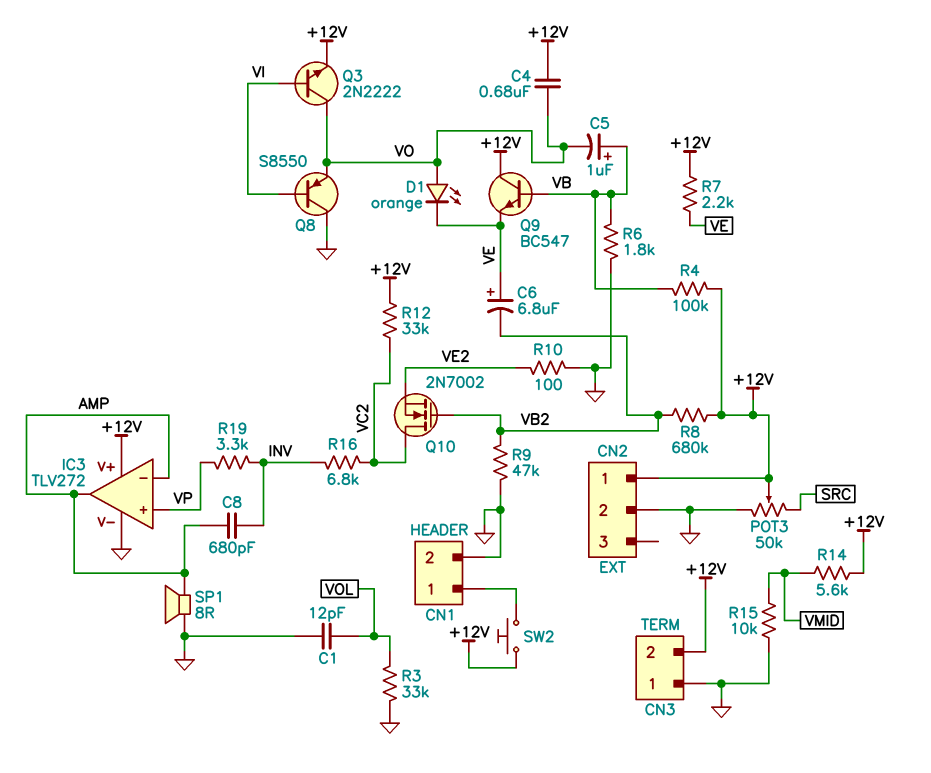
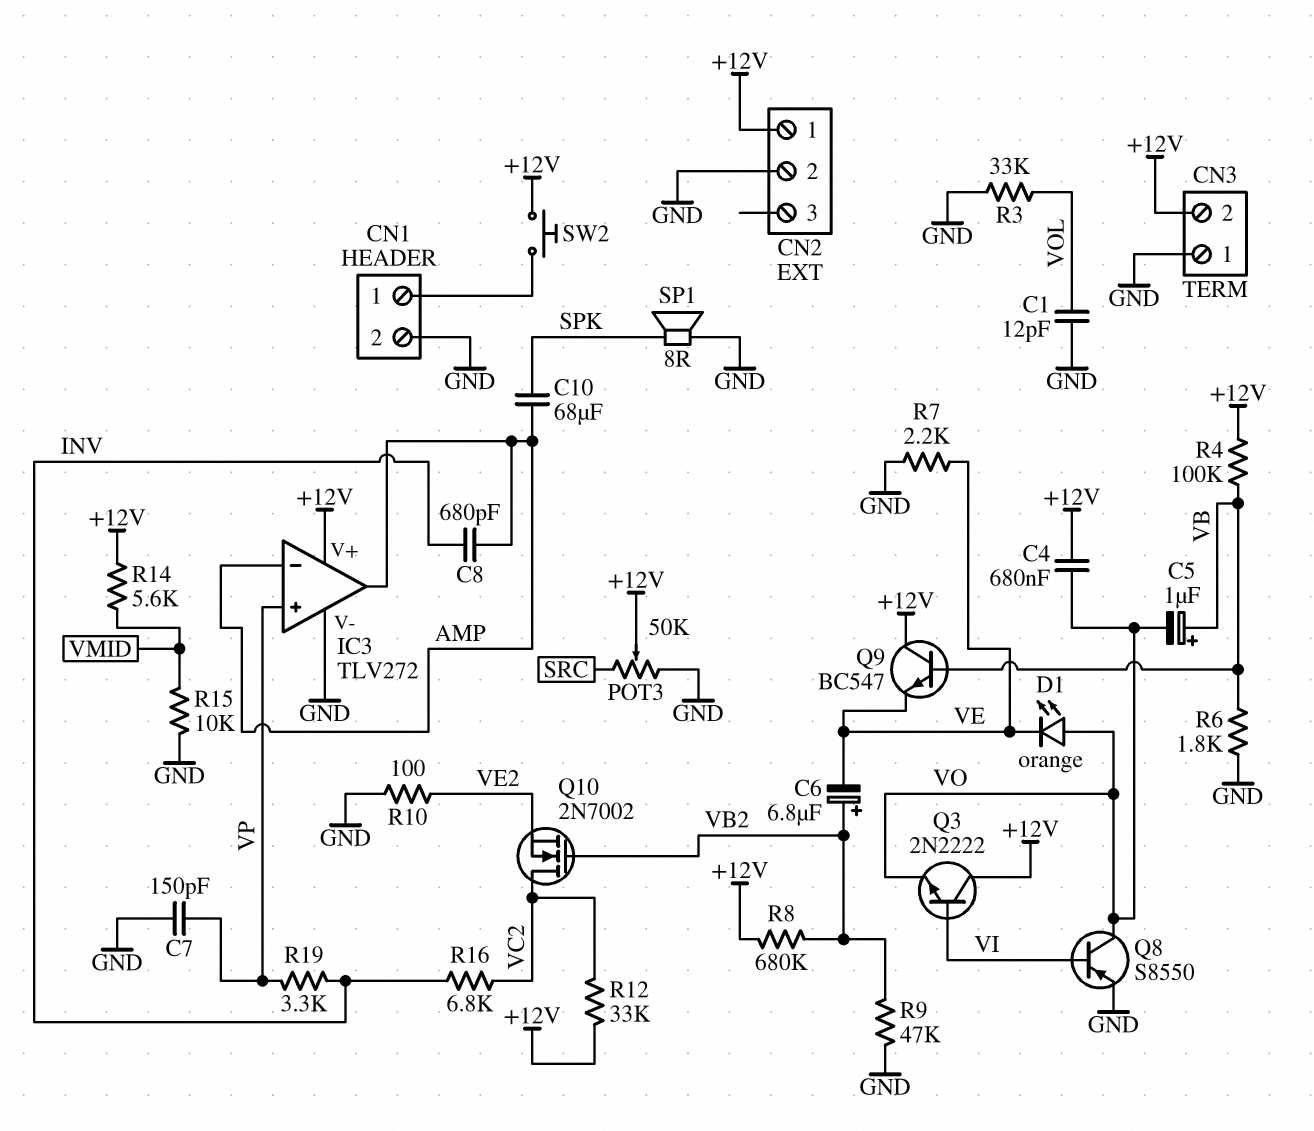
C6: 6.8uF (plus VE, minus VB2) -> 6.8uF (plus VB2, minus VE)
C7: none -> 150pF (GND, VP)
C10: none -> 68uF (AMP, SPK)
Q3: NPN 2N2222 (B VI, C VO, E +12V) -> NPN 2N2222 (B VI, C +12V, E VO)
Q8: PNP S8550 (B VI, C GND, E VO) -> PNP S8550 (B VI, C VO, E GND)
R7: 2.2k (+12V, VE) -> 2.2k (GND, VE)
SP1: speaker 8R (AMP, GND) -> speaker 8R (GND, SPK)

